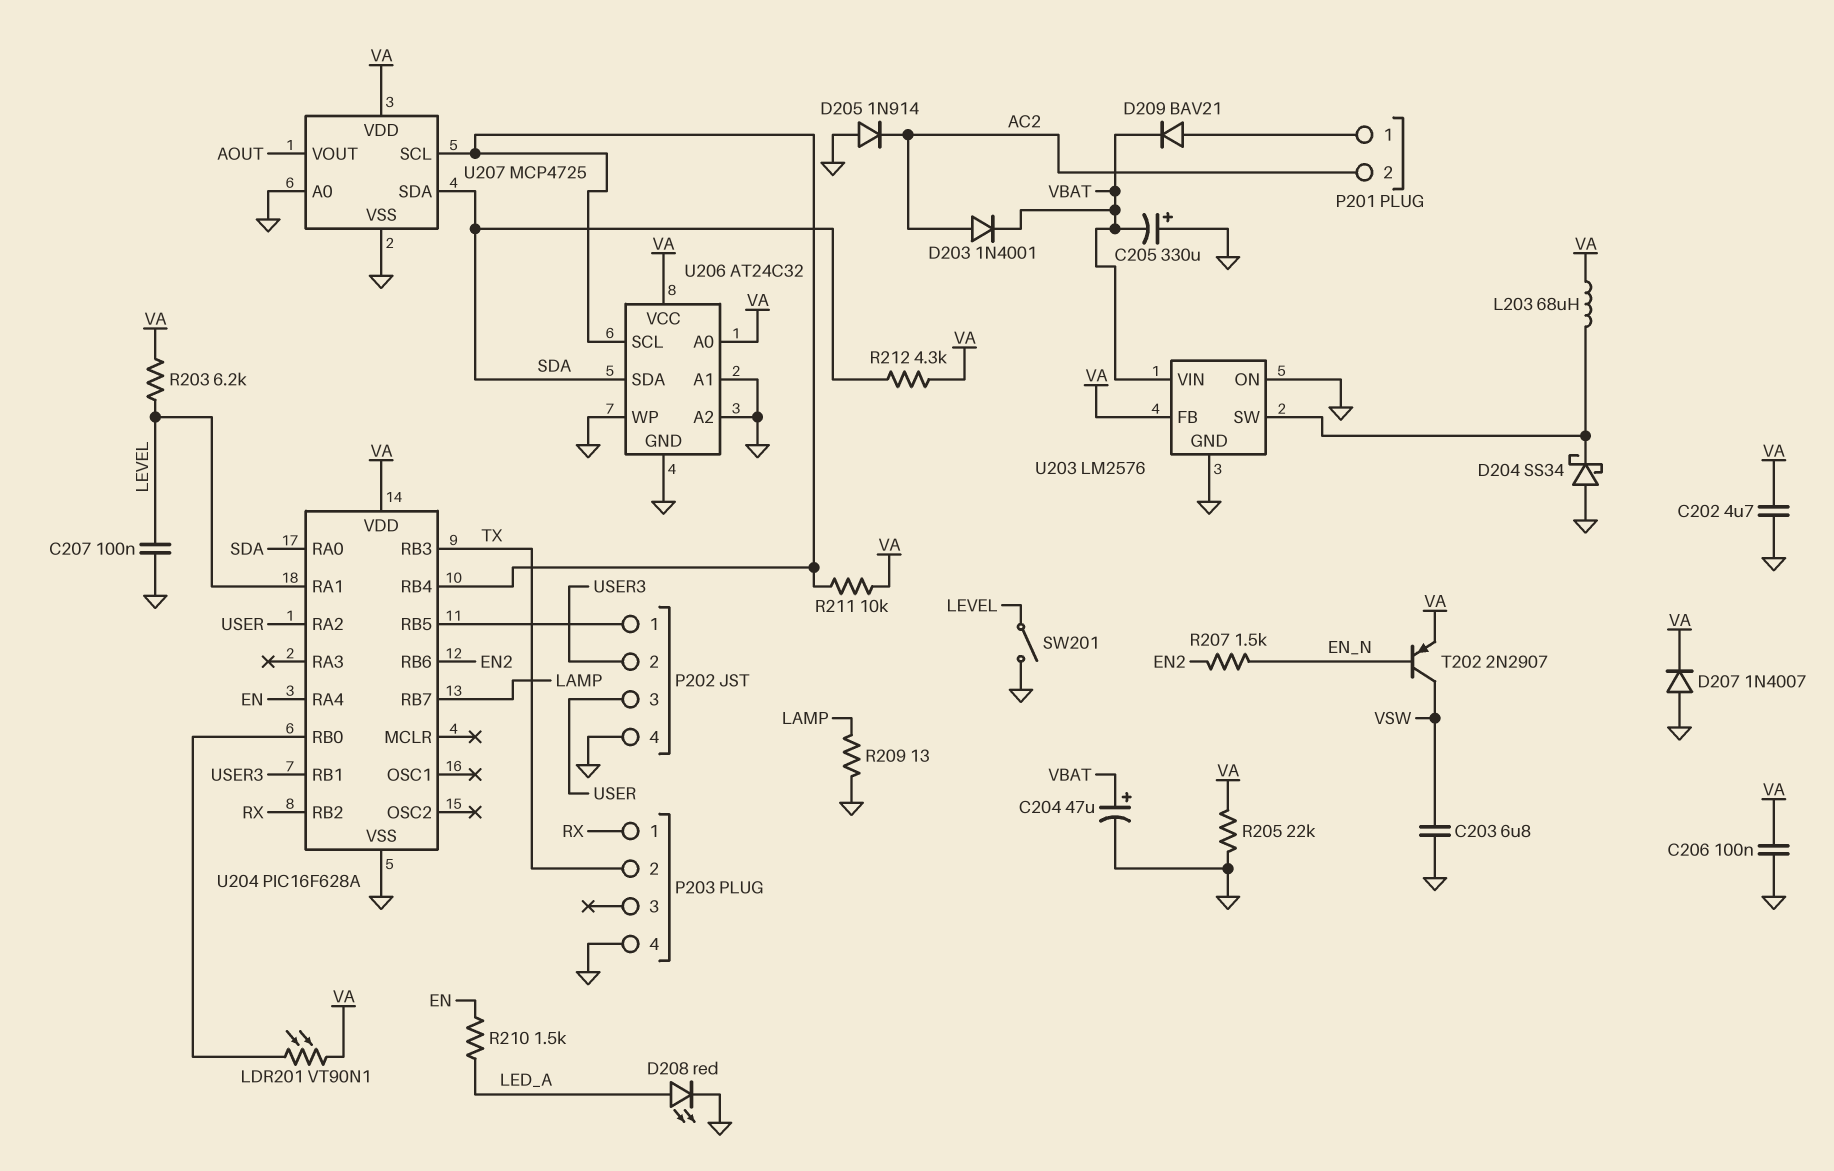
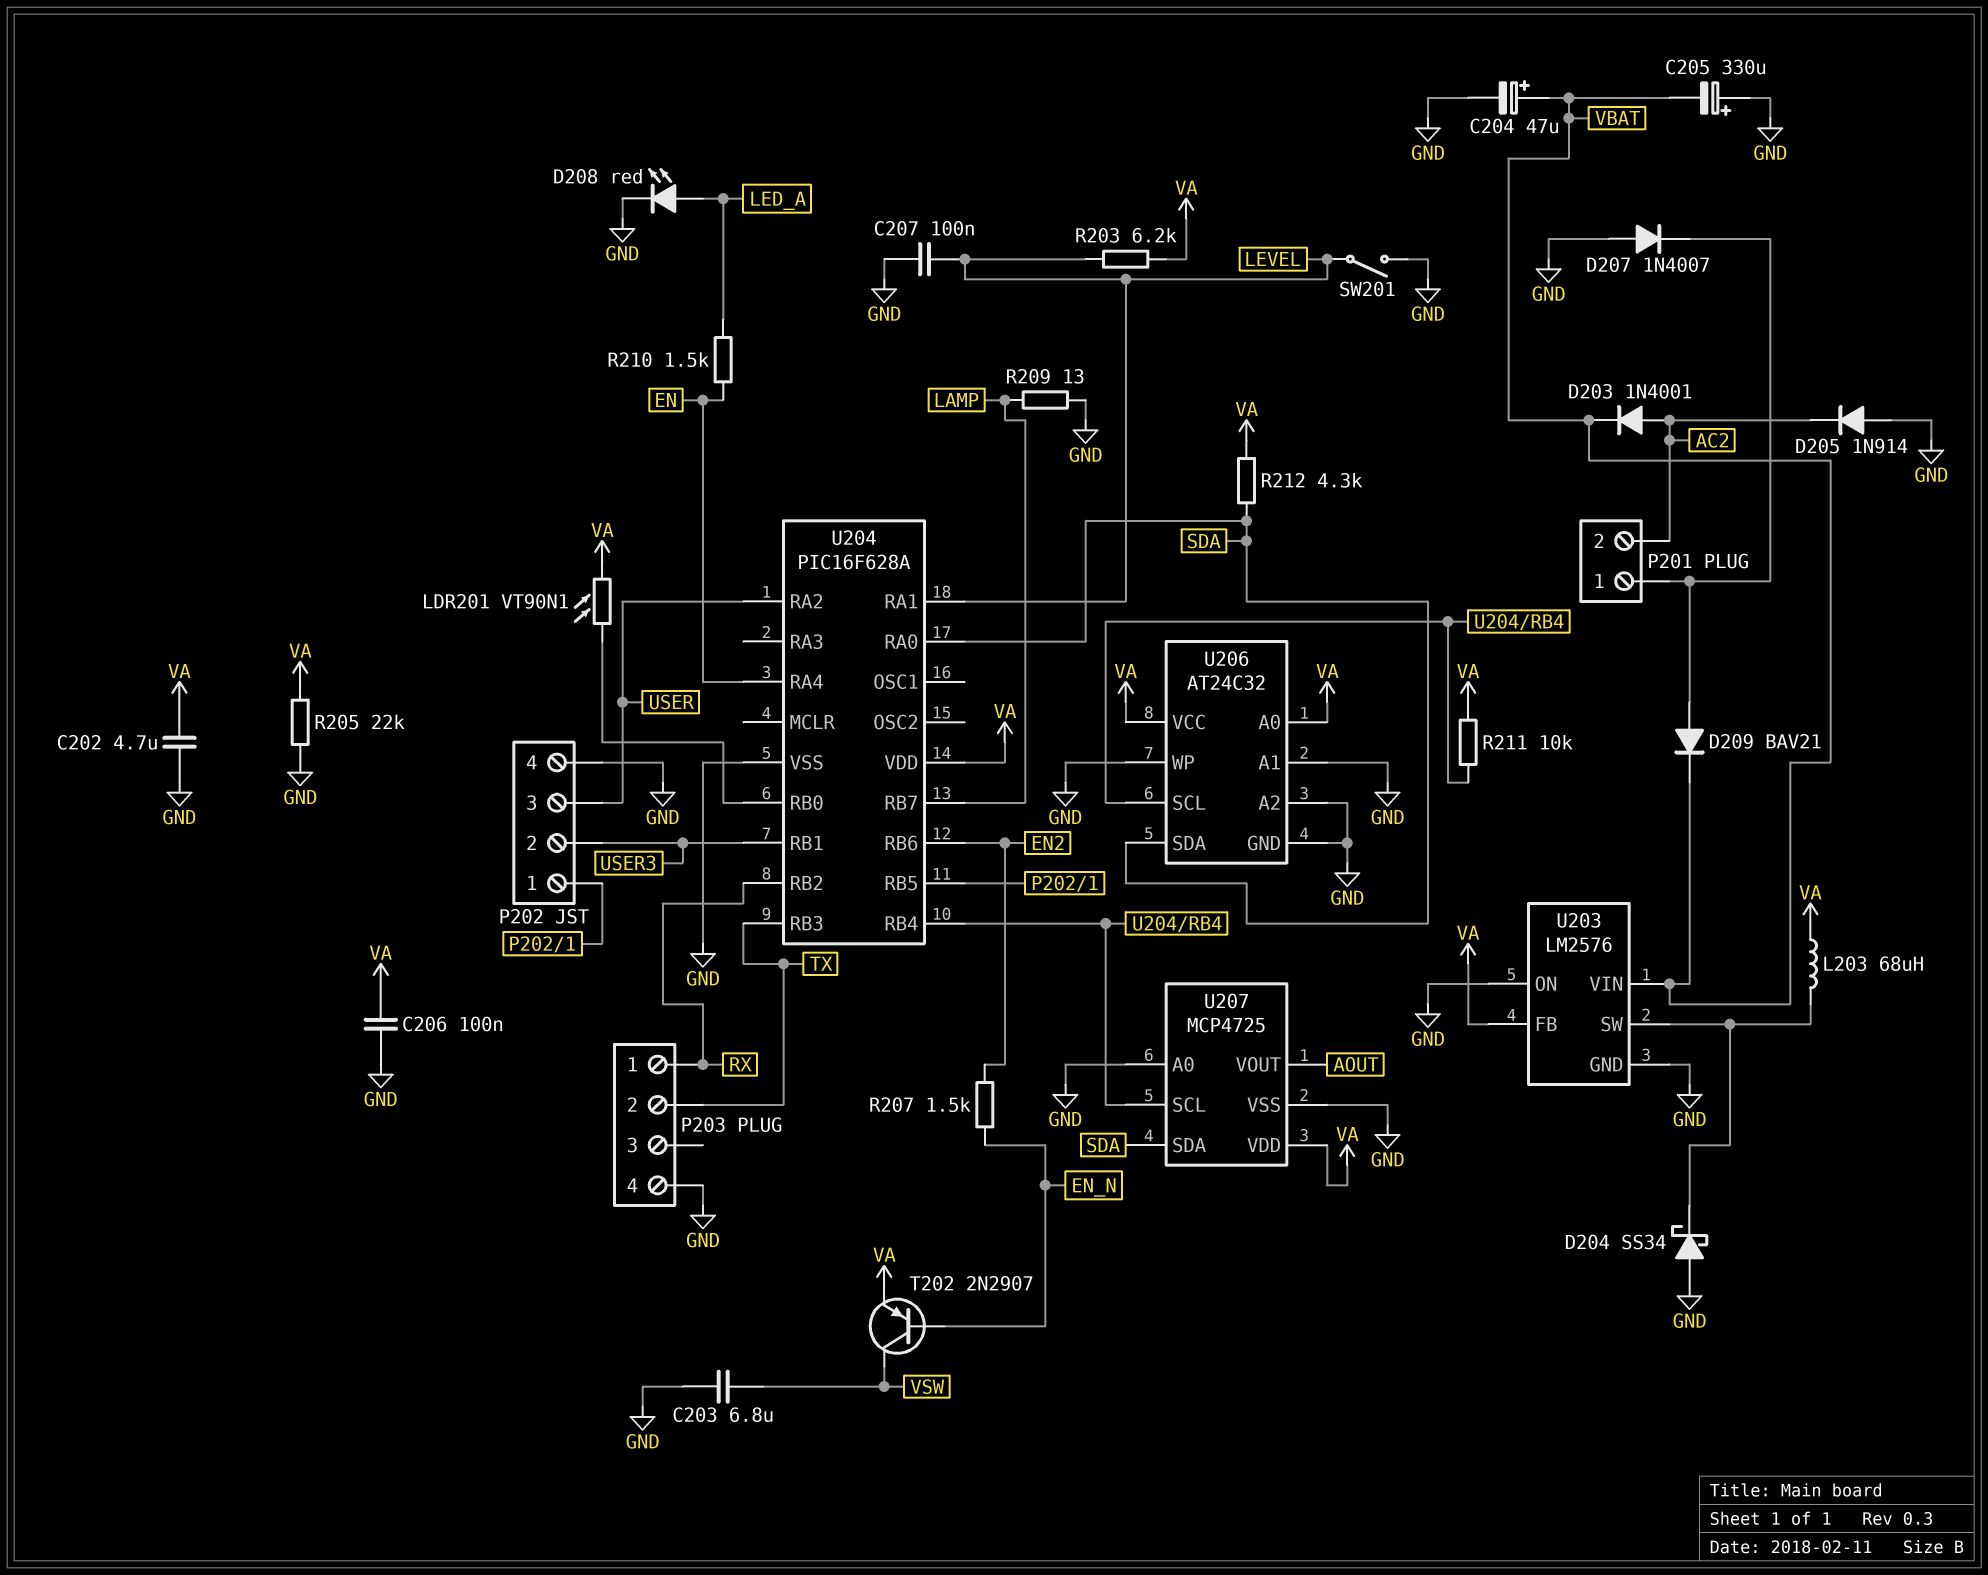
D207: diode 1N4007 (A GND, K VA) -> diode 1N4007 (A GND, K P201/1)

